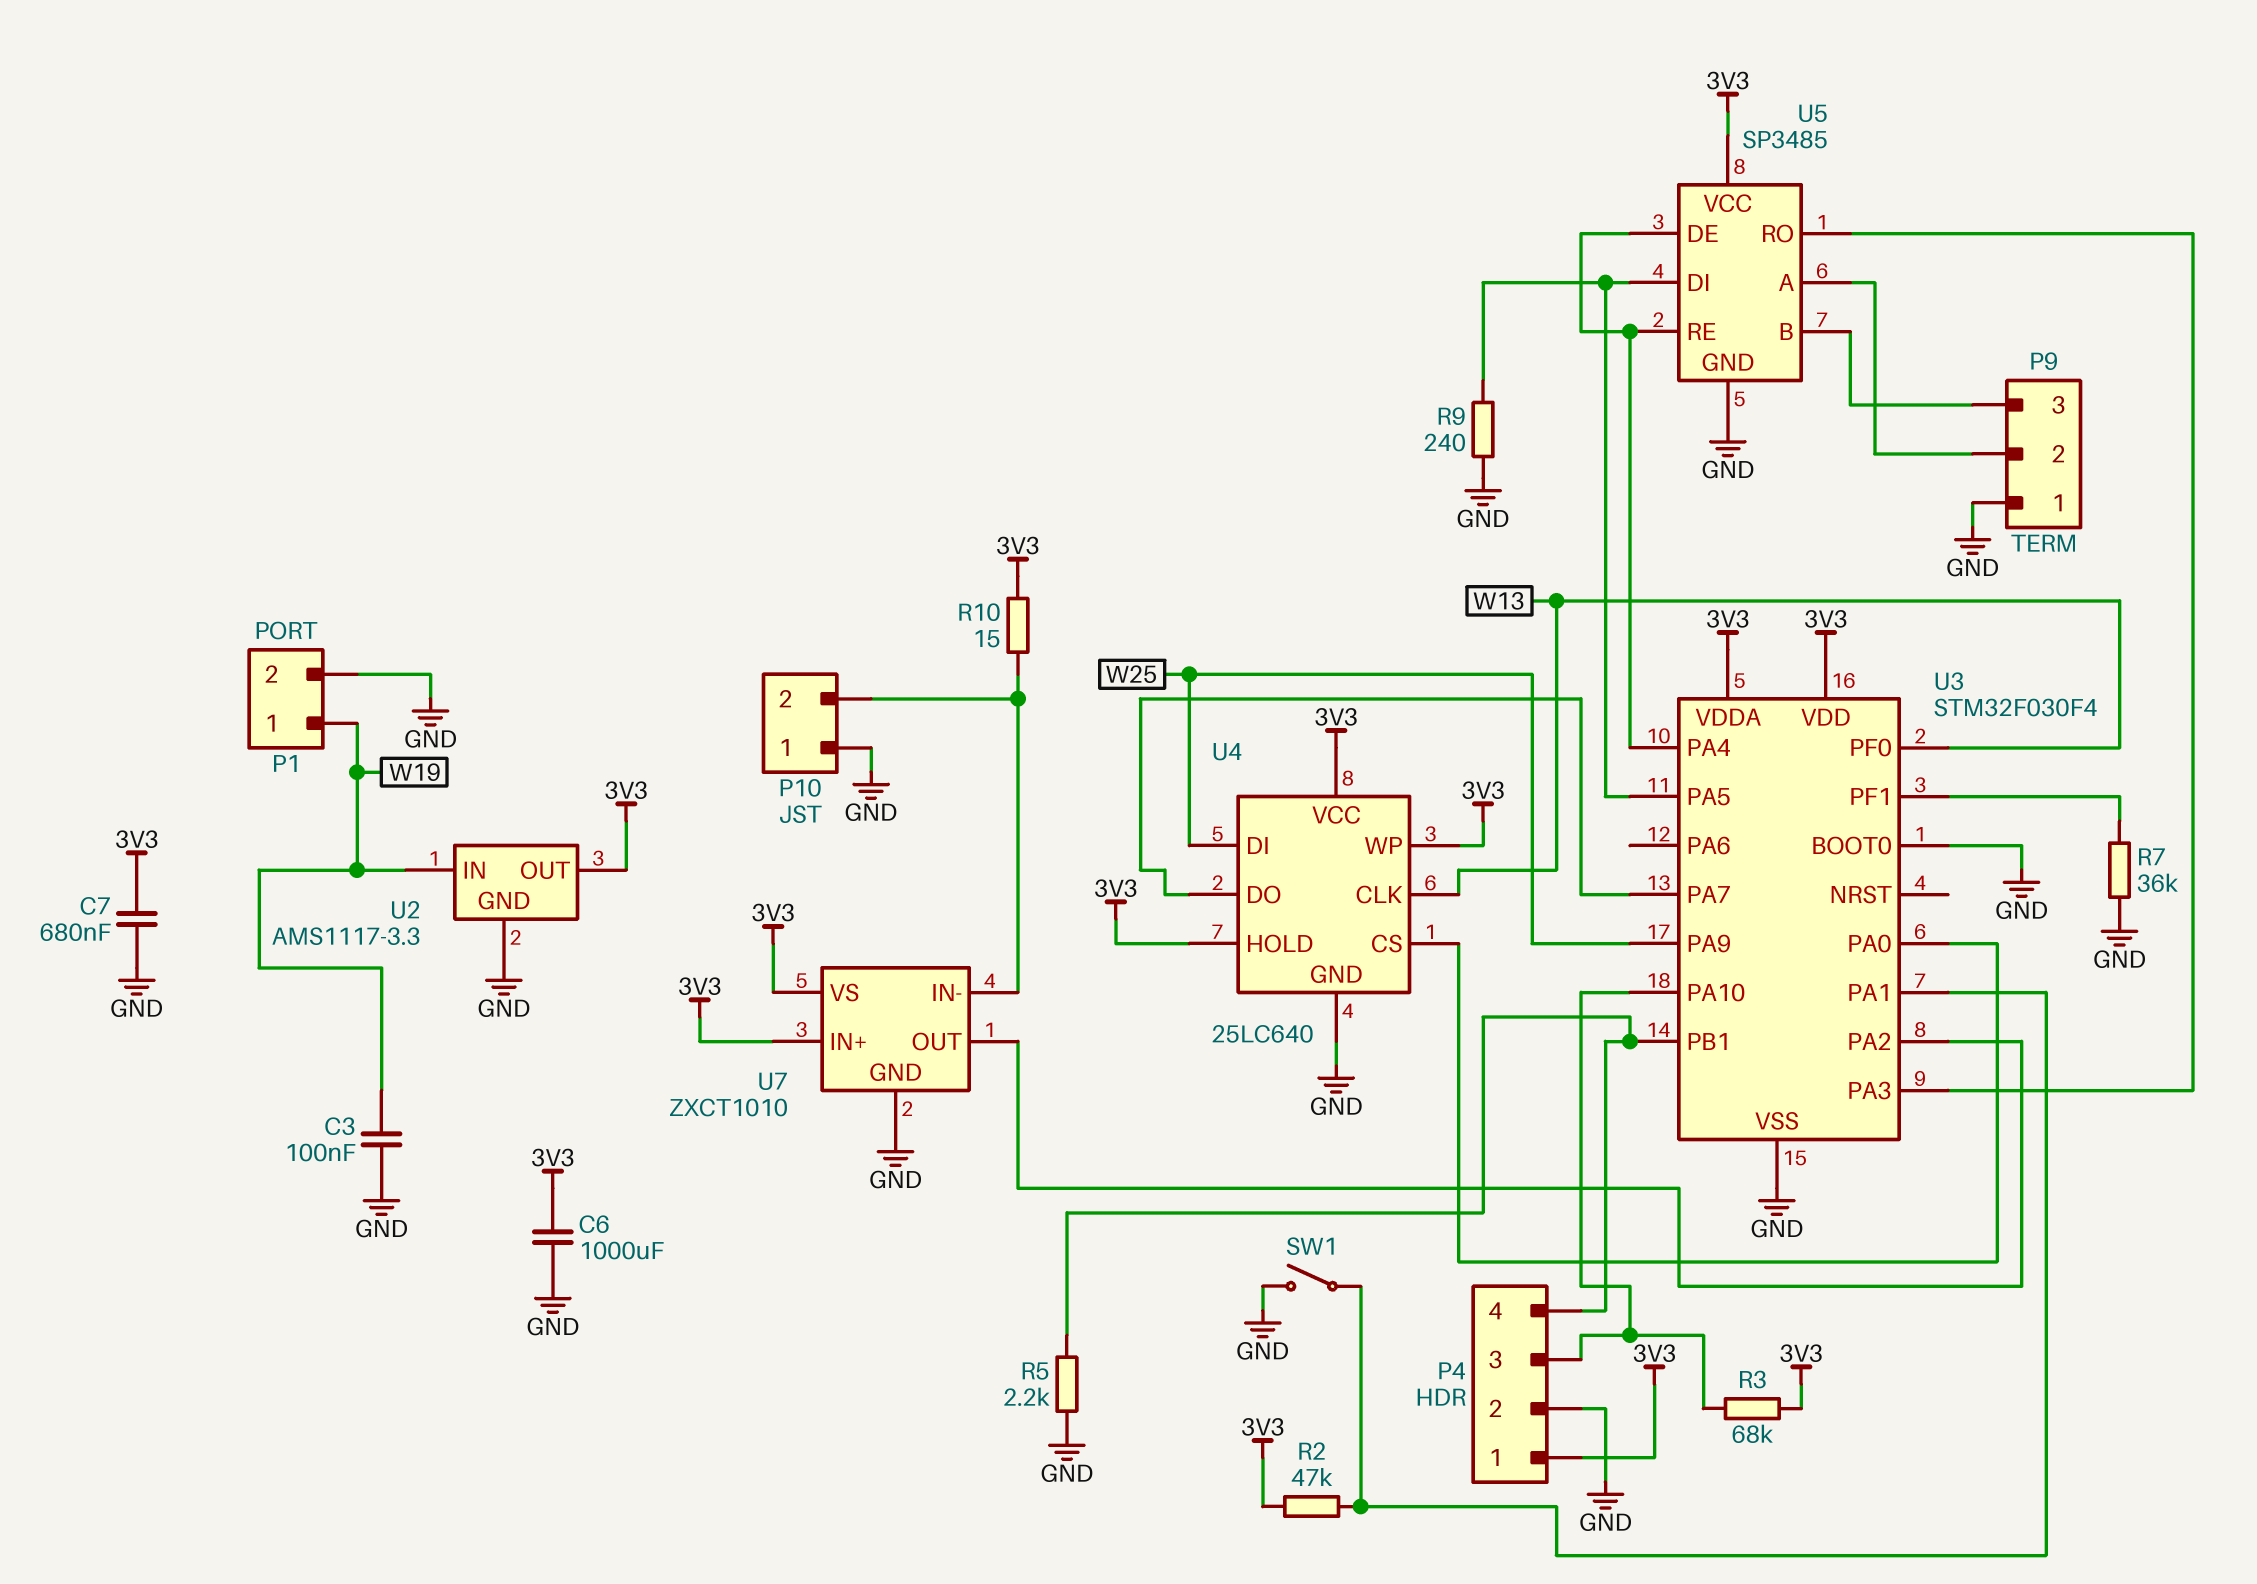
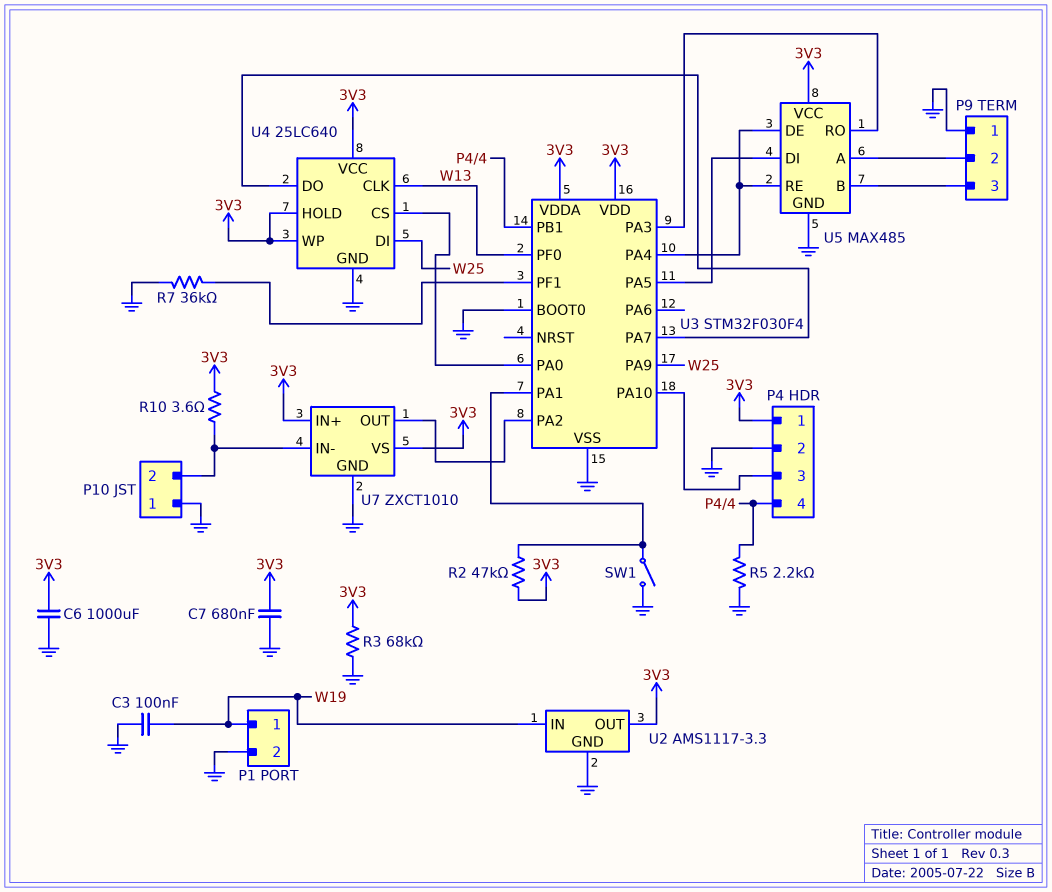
R3: 68k (3V3, P4/3) -> 68k (3V3, GND)
R9: 240 (GND, U3/PA5) -> none
R10: 15 (3V3, P10/2) -> 3.6 (3V3, P10/2)
U5: SP3485 -> MAX485

